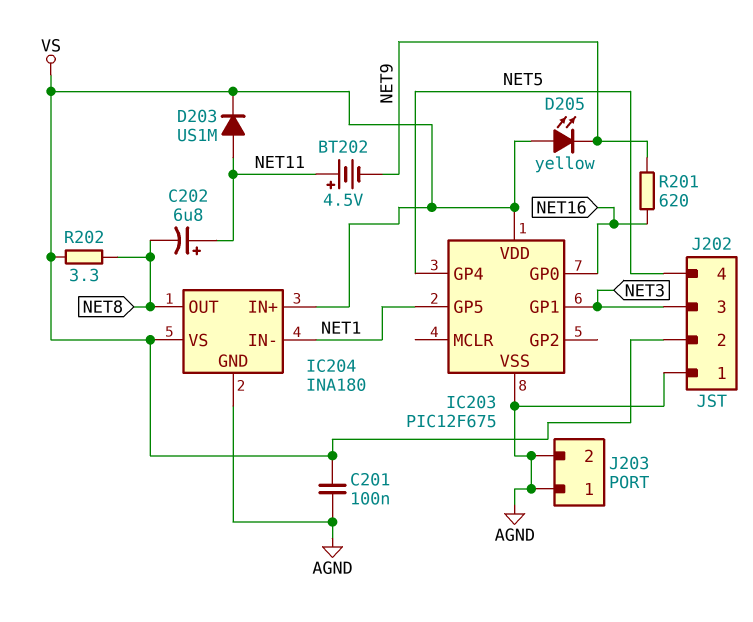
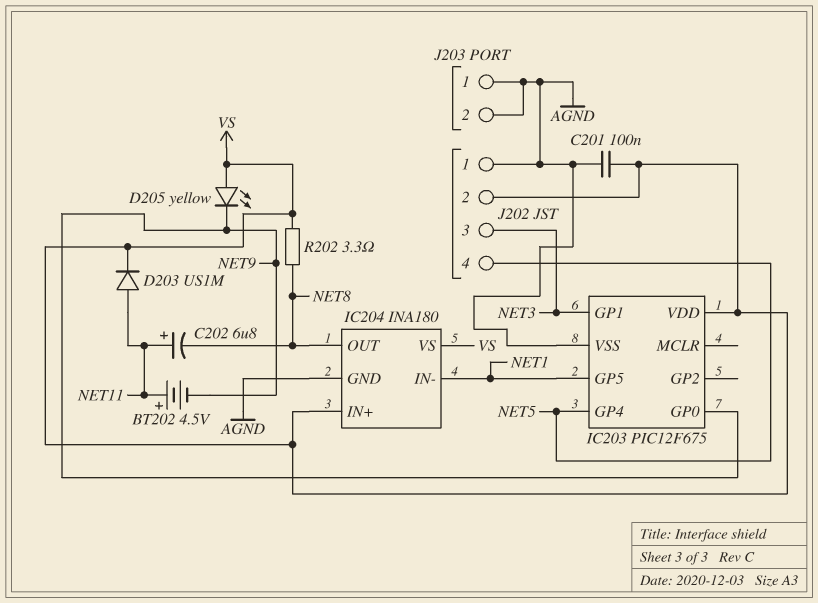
IC203 pin GP0: NET16 -> NET9
R201: 620 (NET9, NET16) -> none

